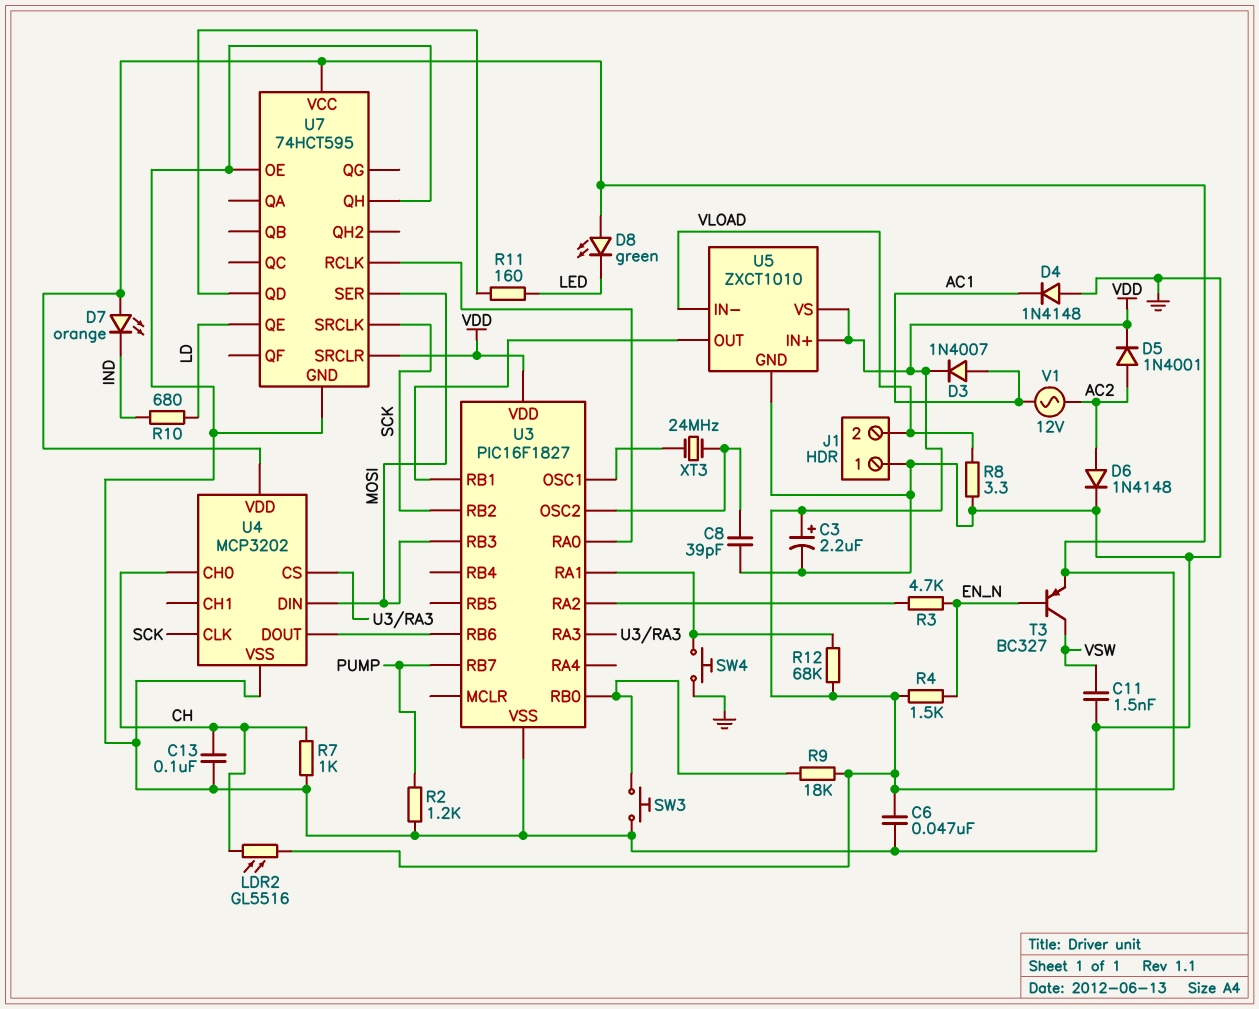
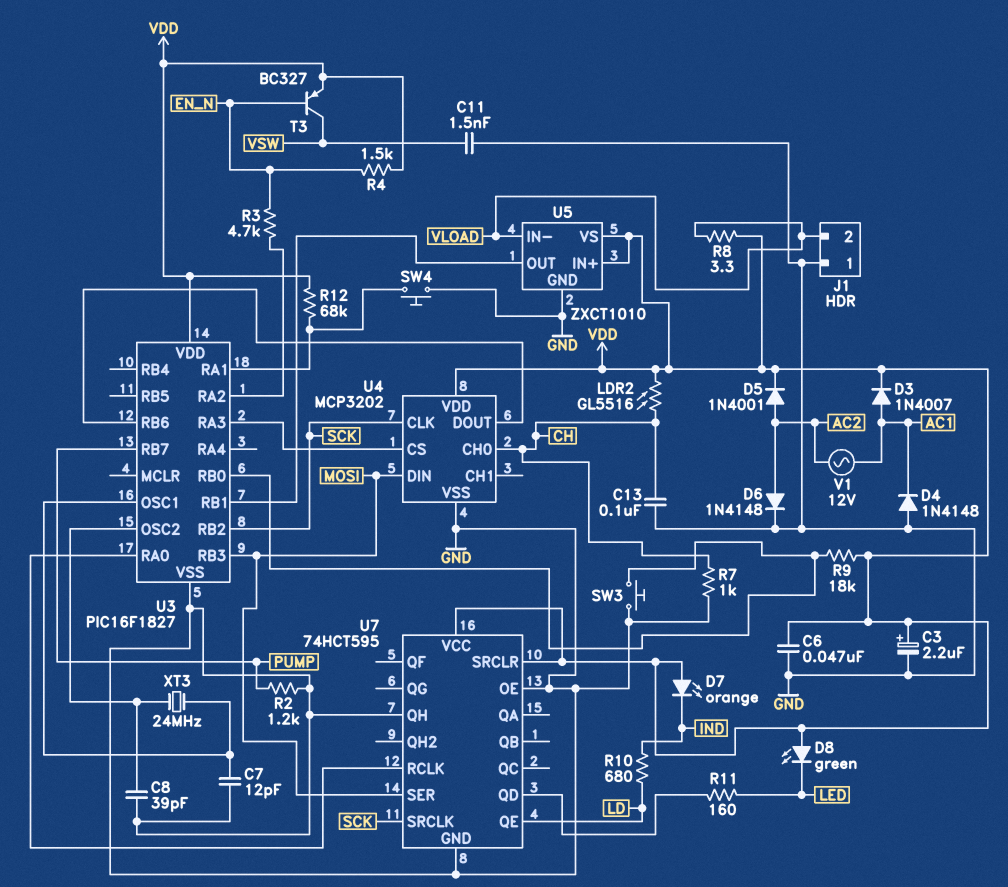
C7: none -> 12pF (GND, U3/OSC1)
R8: 3.3 (GND, VLOAD) -> 3.3 (VDD, VLOAD)

